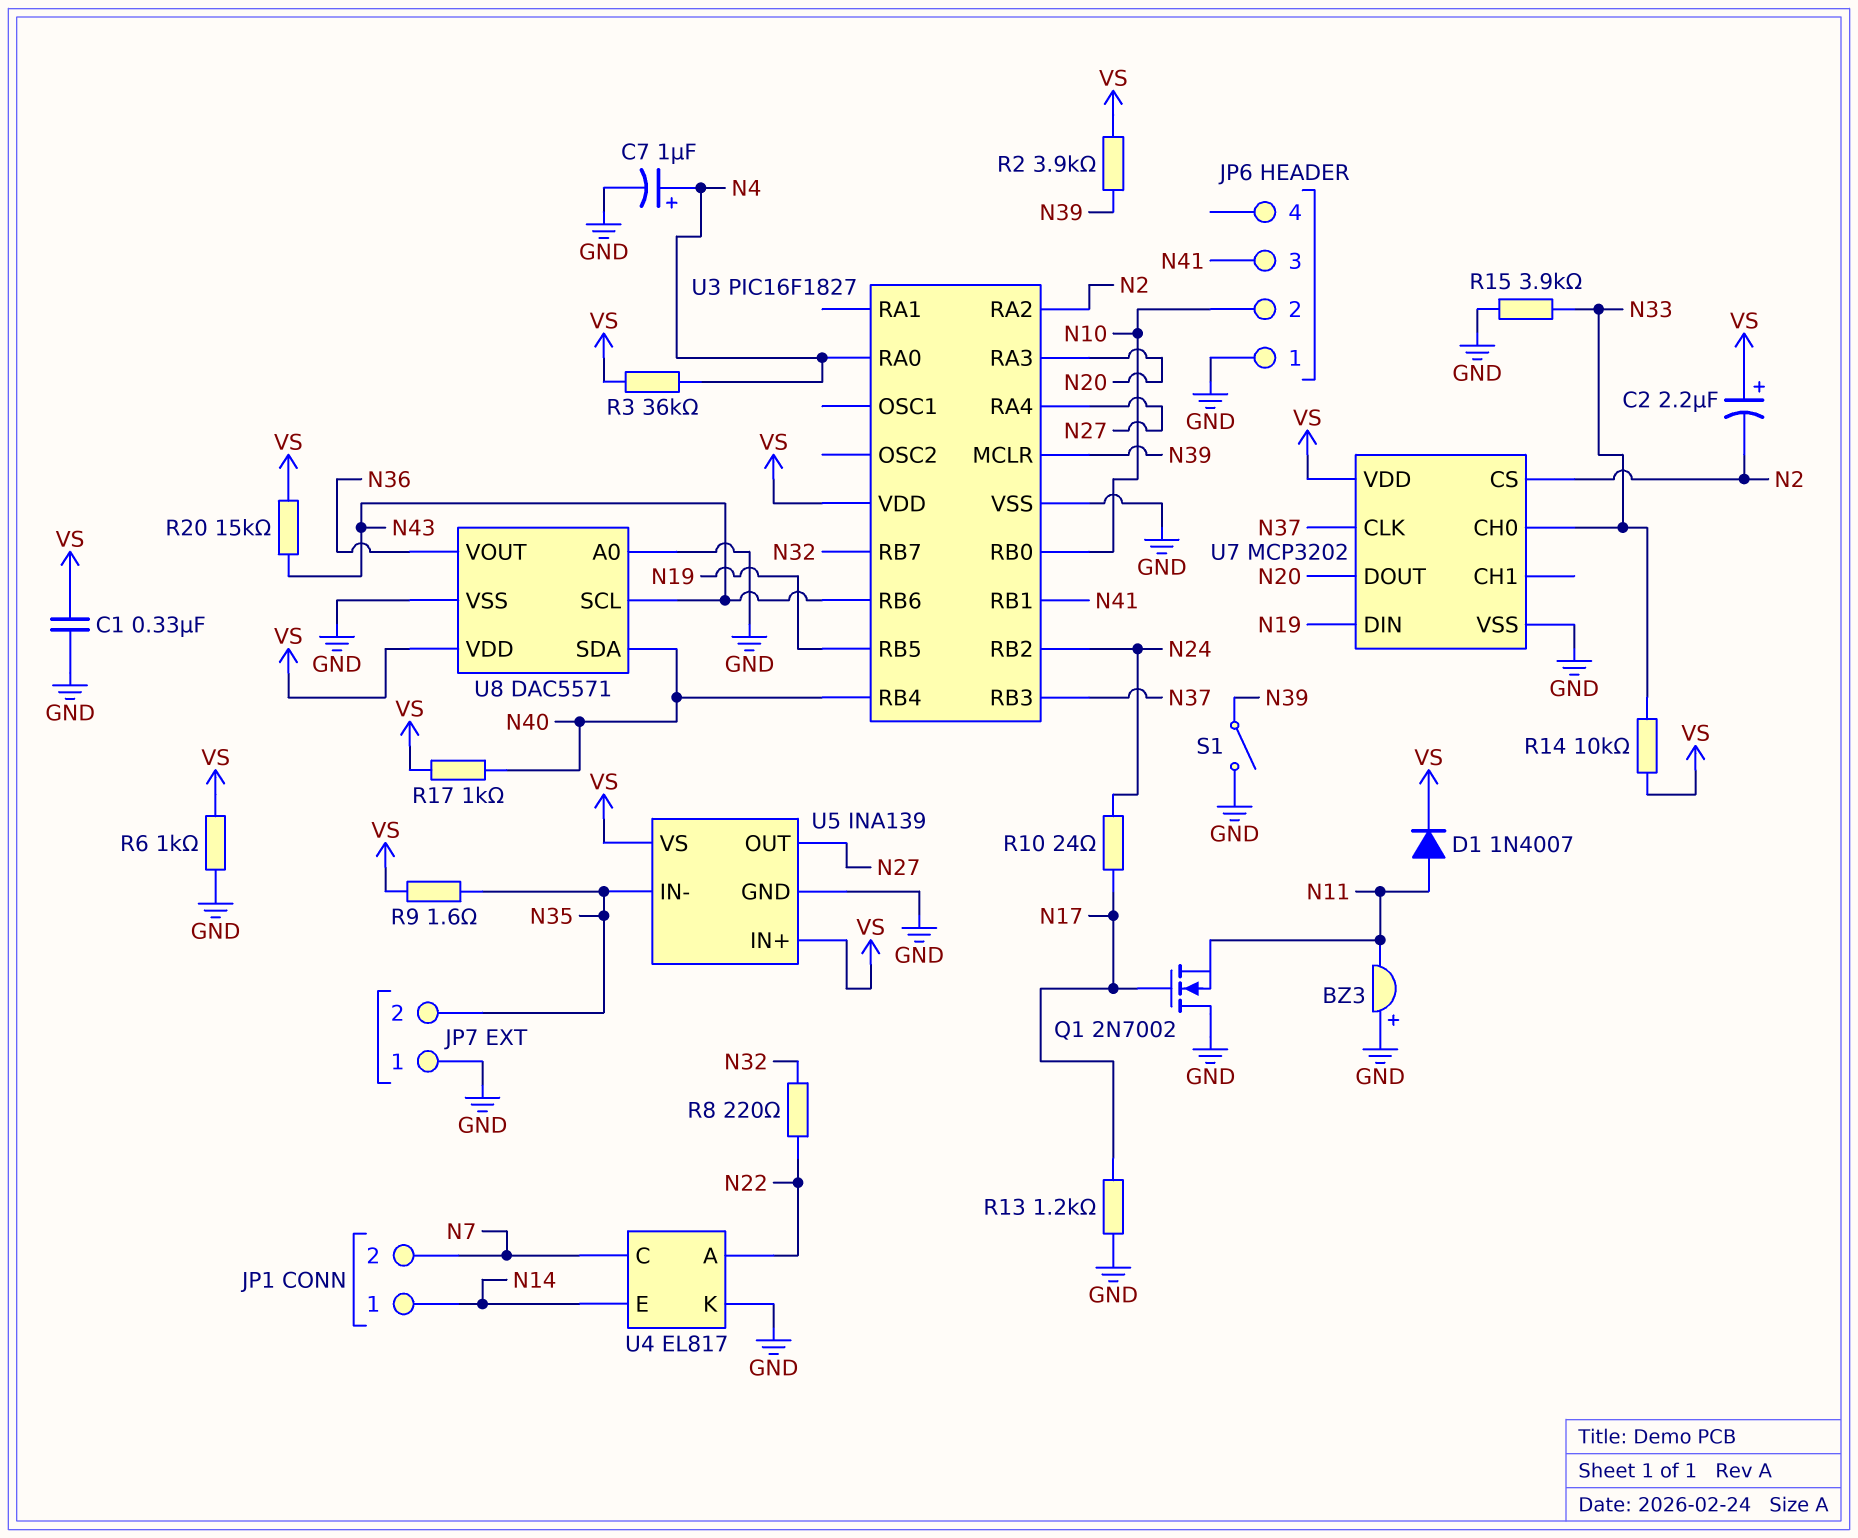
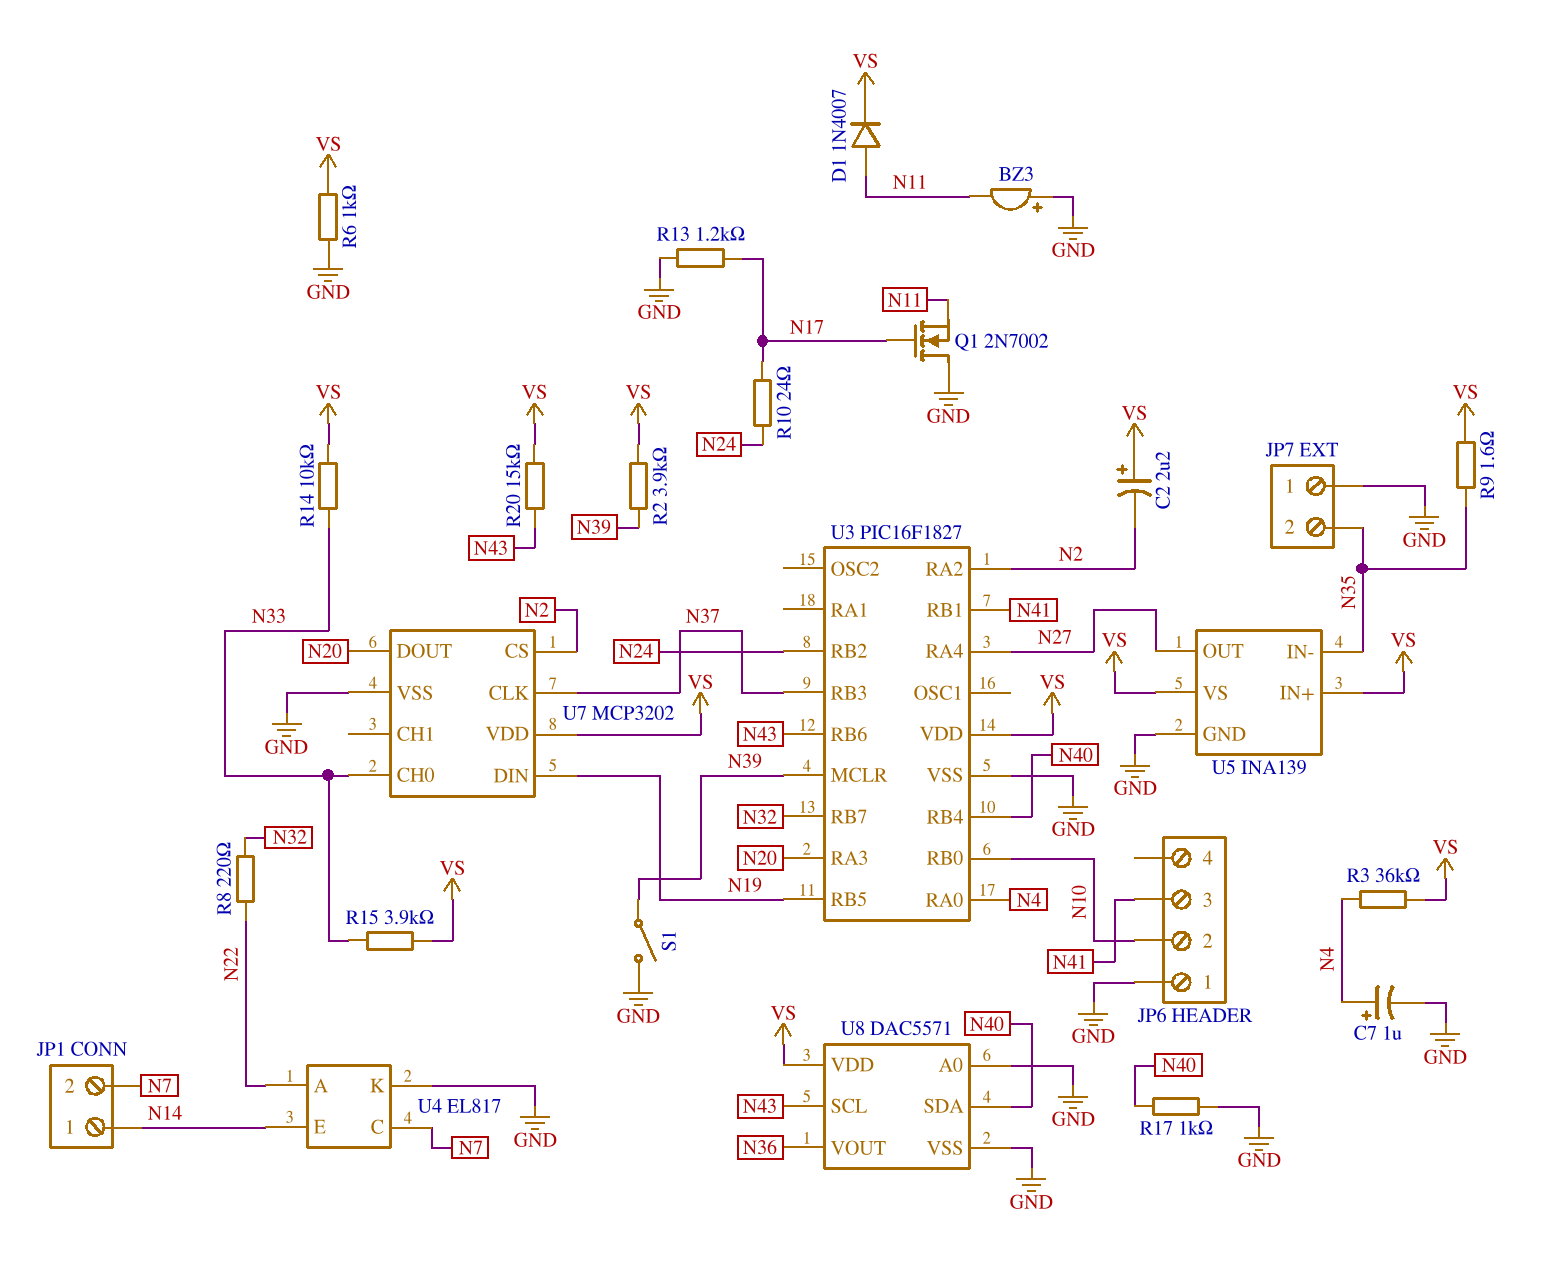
C1: 330nF (GND, VS) -> none
R15: 3.9k (GND, N33) -> 3.9k (N33, VS)
R17: 1k (N40, VS) -> 1k (GND, N40)

